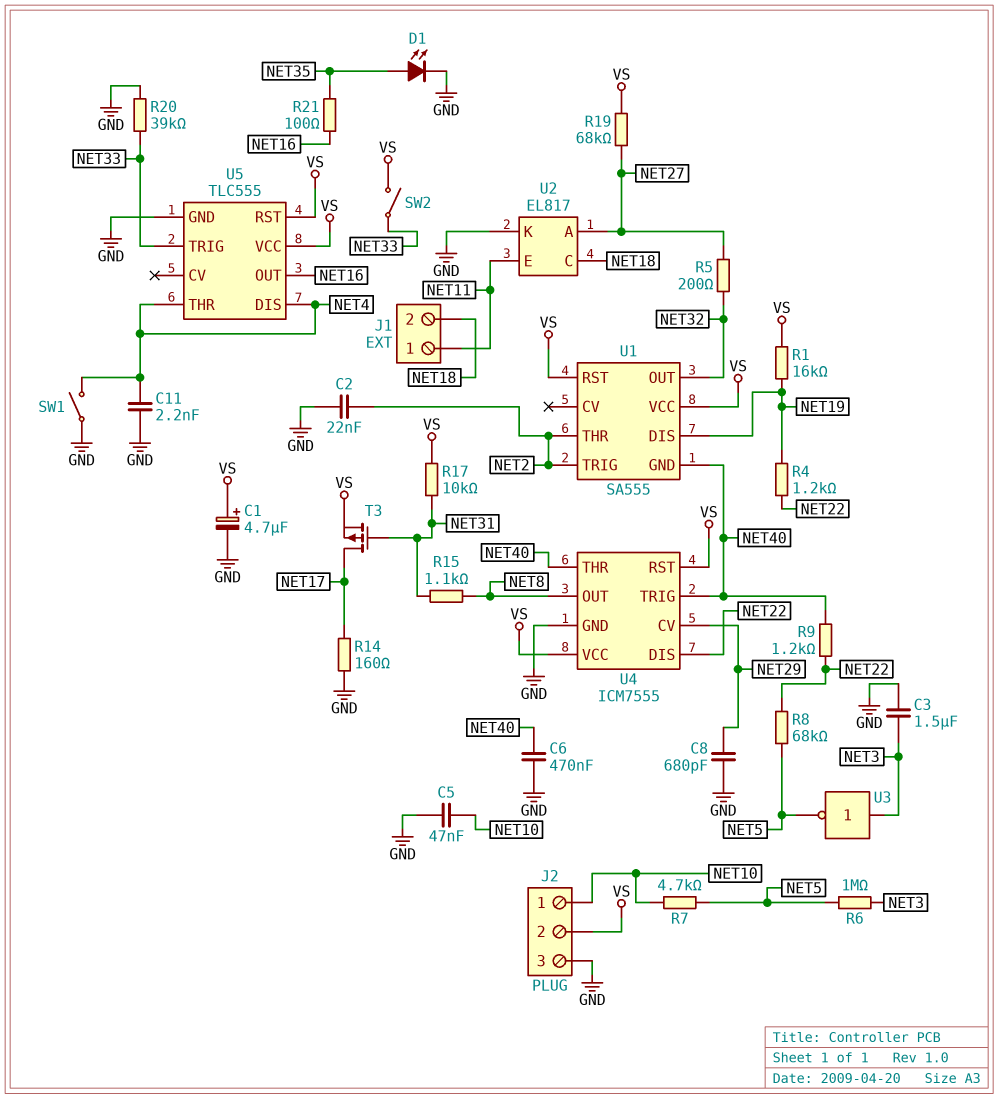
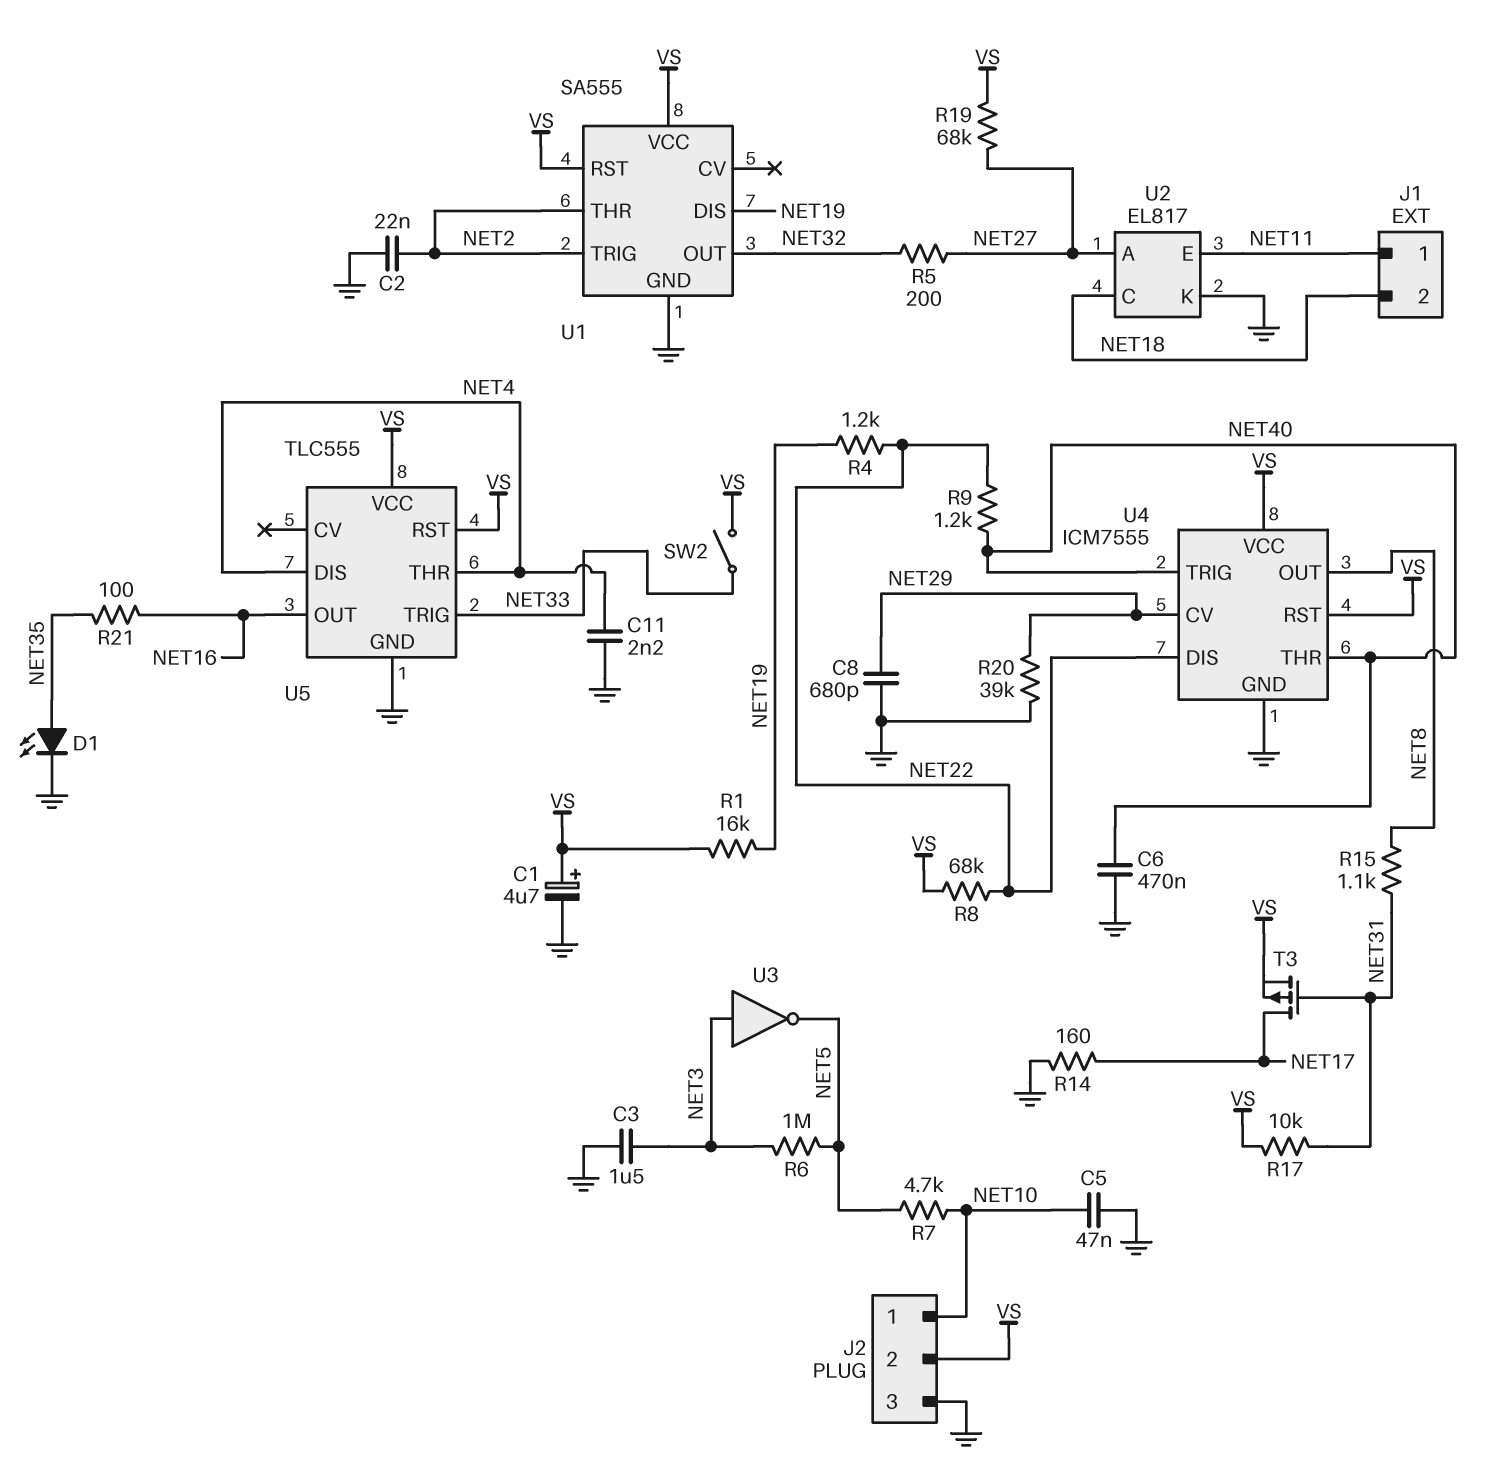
R8: 68k (NET5, NET22) -> 68k (NET22, VS)
R20: 39k (GND, NET33) -> 39k (GND, NET29)
SW1: switch (GND, NET4) -> none
U1 pin GND: NET40 -> GND

